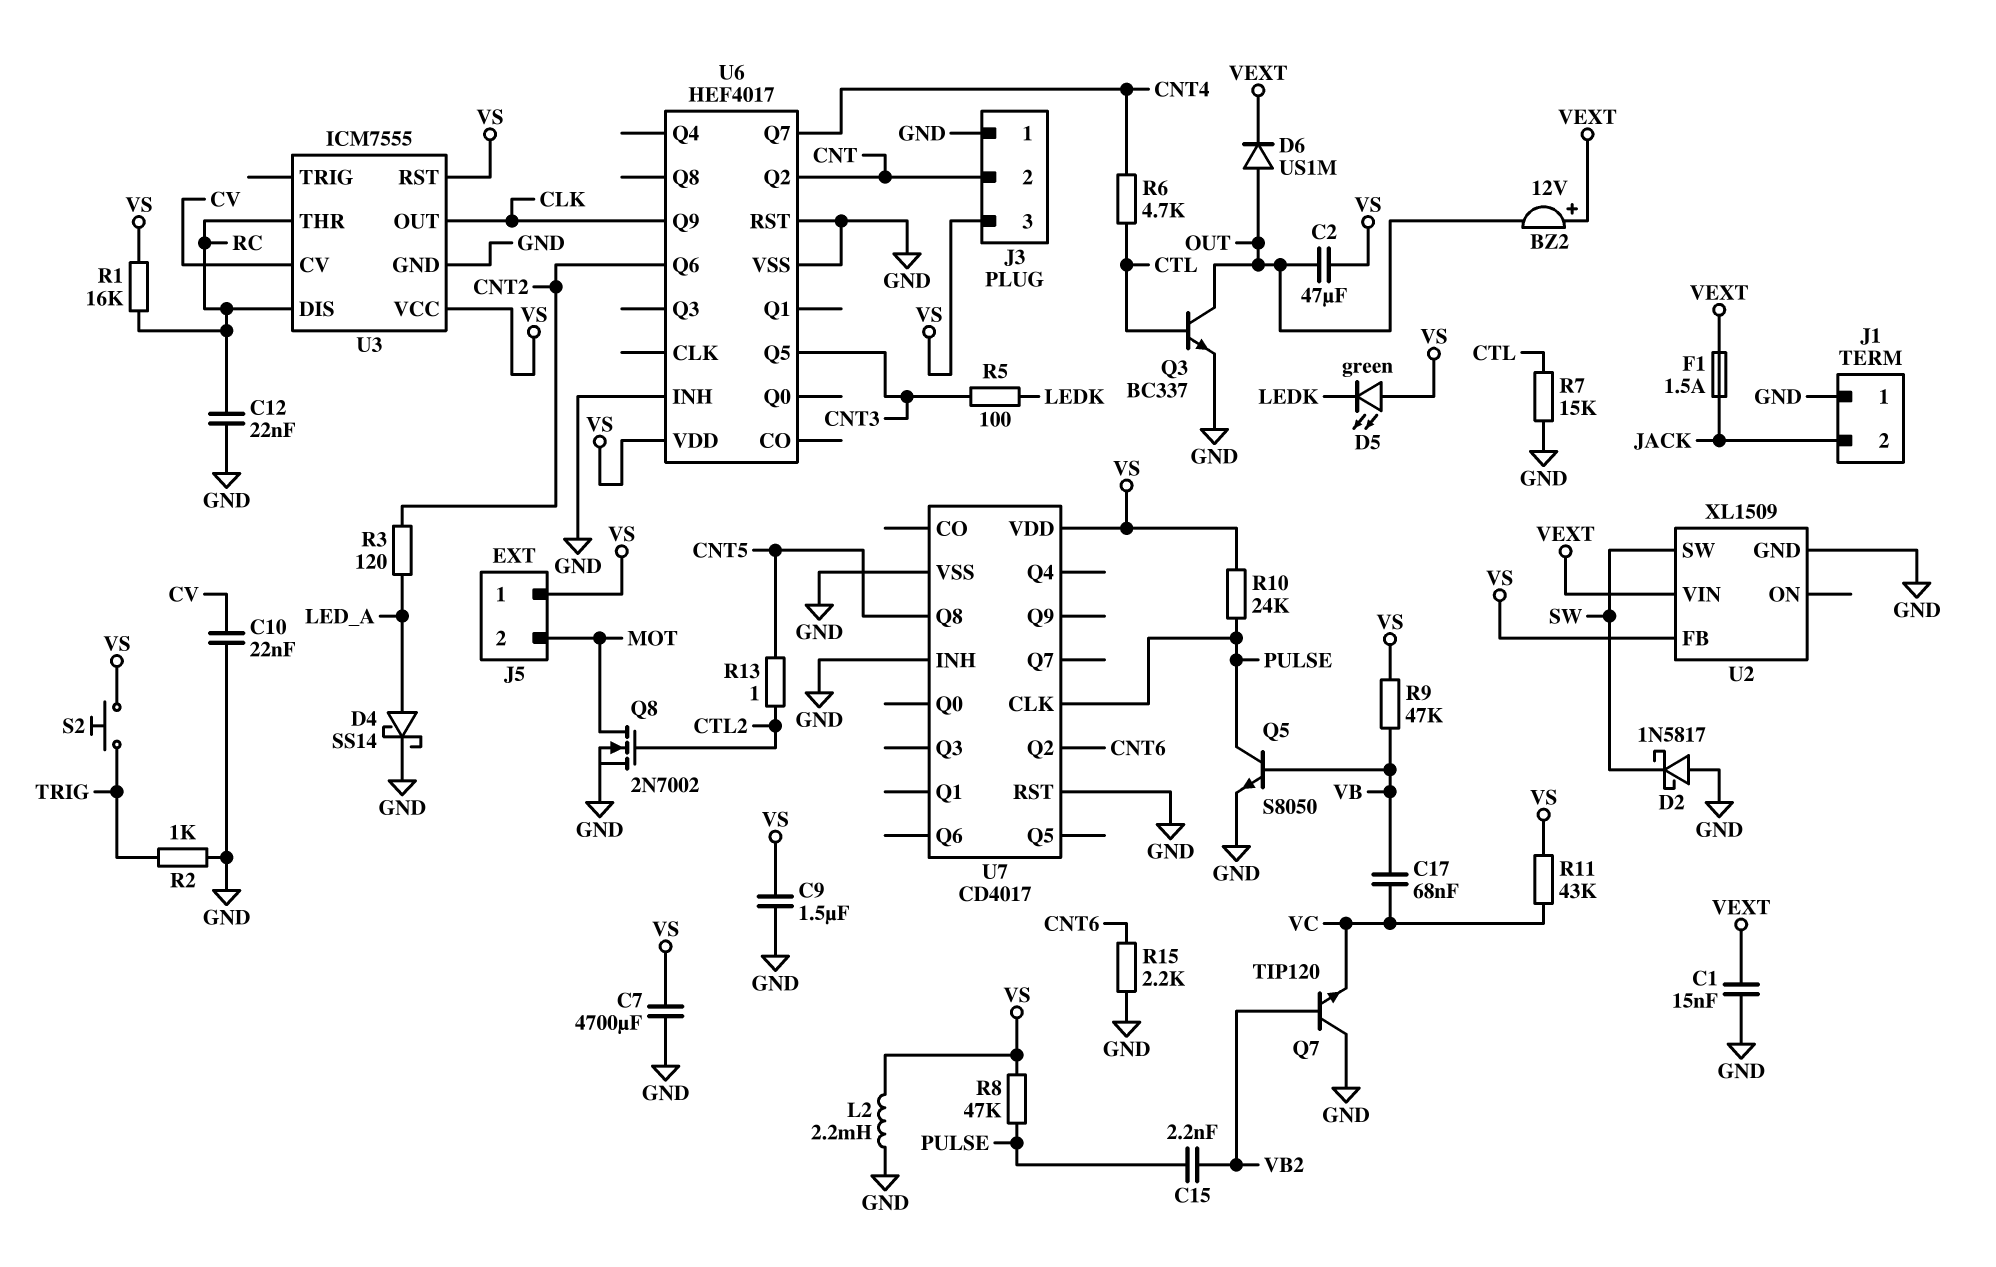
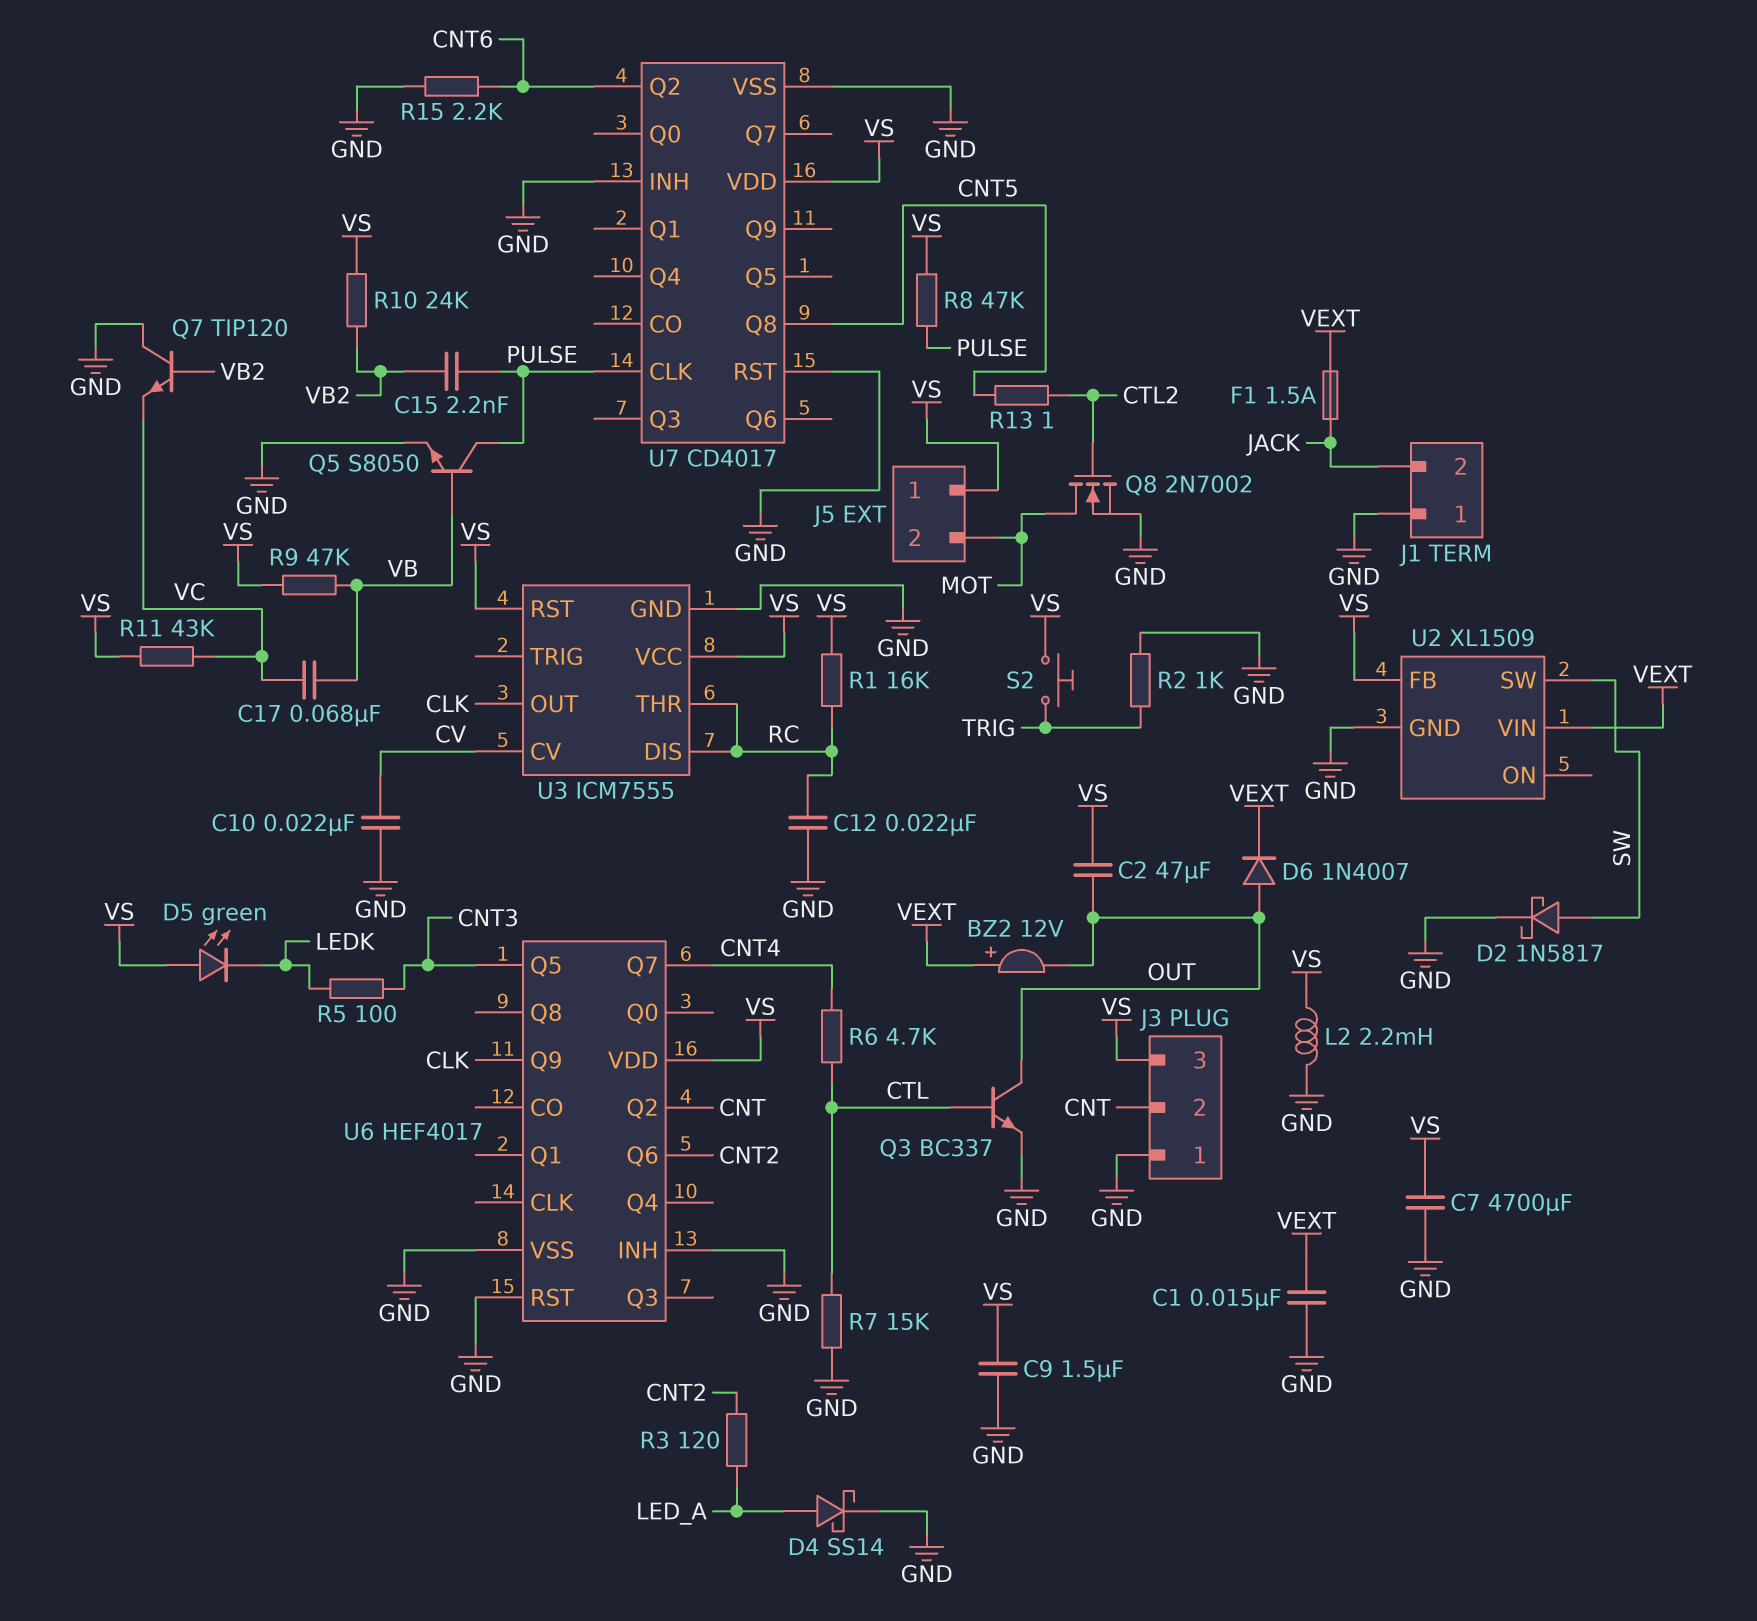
D2: schottky 1N5817 (A GND, K SW) -> schottky 1N5817 (A SW, K GND)
D6: diode US1M (A OUT, K VEXT) -> diode 1N4007 (A OUT, K VEXT)
R10: 24k (PULSE, VS) -> 24k (VB2, VS)

